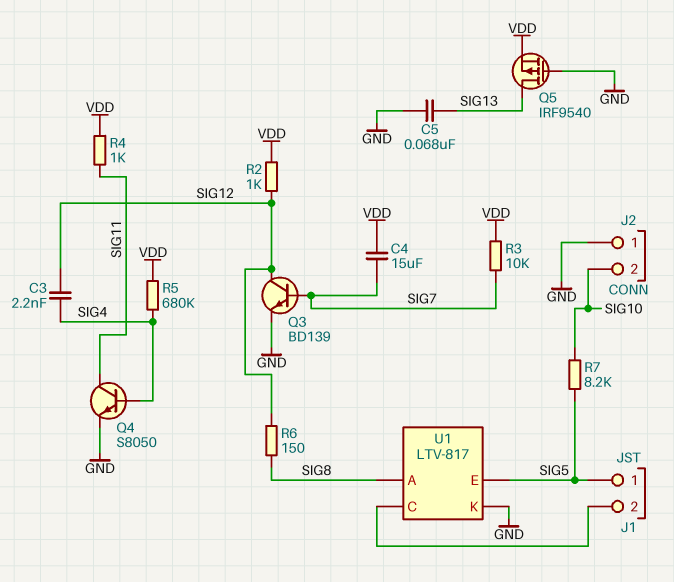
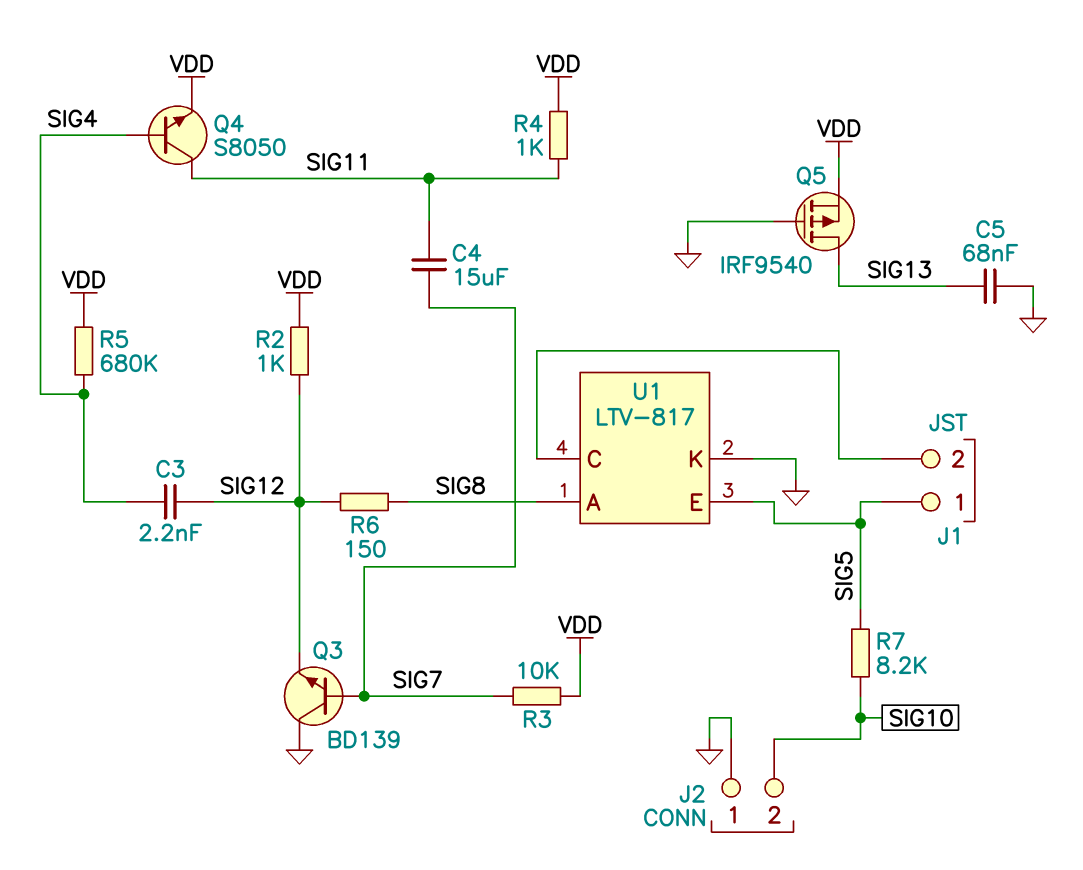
C4: 15uF (SIG7, VDD) -> 15uF (SIG7, SIG11)
Q3: NPN BD139 (B SIG7, C SIG12, E GND) -> NPN BD139 (B SIG7, C GND, E SIG12)
Q4: NPN S8050 (B SIG4, C SIG11, E GND) -> NPN S8050 (B SIG4, C SIG11, E VDD)

